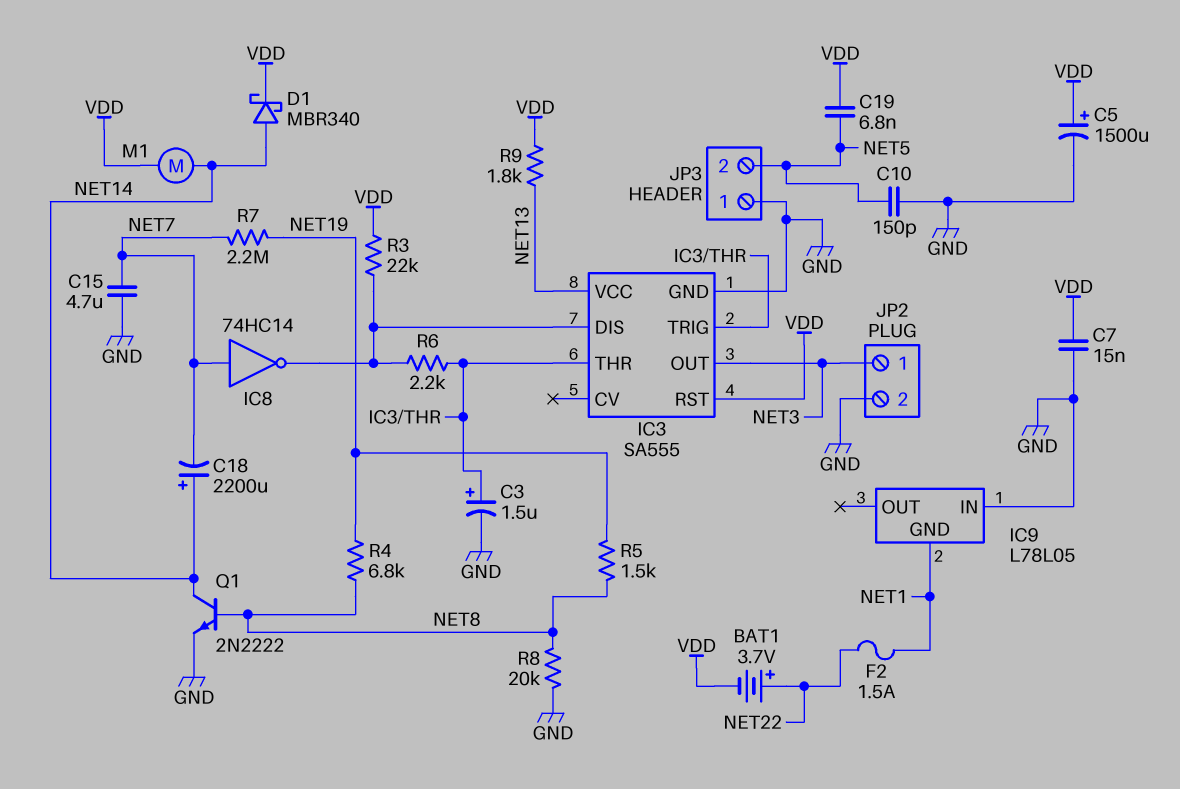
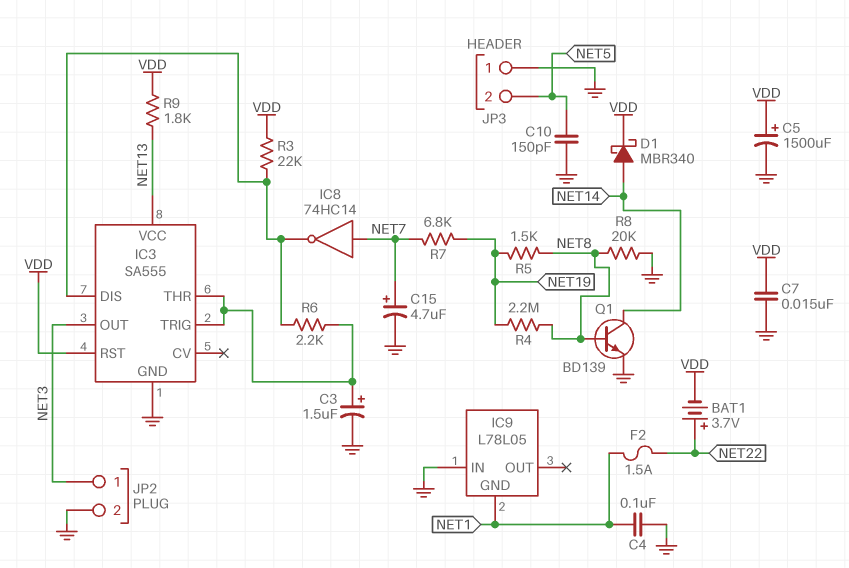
C4: none -> 100nF (GND, NET1)
C15: 4.7uF (GND, NET7) -> 4.7uF (plus NET7, minus GND)
C18: 2200uF (plus NET14, minus NET7) -> none
C19: 6.8nF (NET5, VDD) -> none
M1: motor (NET14, VDD) -> none
Q1: NPN 2N2222 (B NET8, C NET14, E GND) -> NPN BD139 (B NET8, C NET14, E GND)
R4: 6.8k (NET8, NET19) -> 2.2M (NET8, NET19)
R7: 2.2M (NET7, NET19) -> 6.8k (NET7, NET19)

